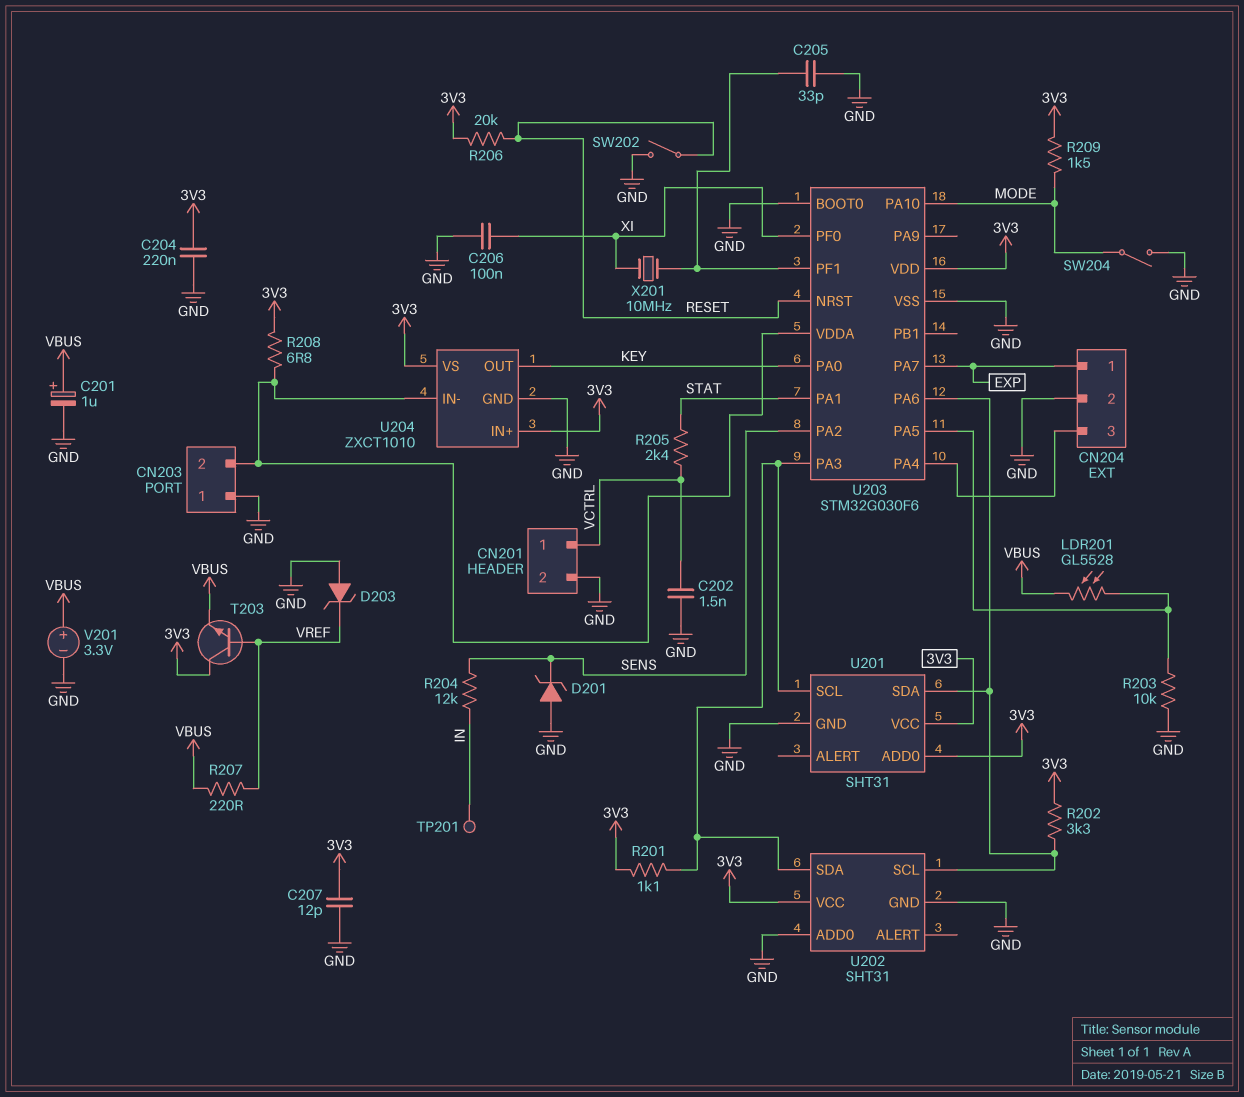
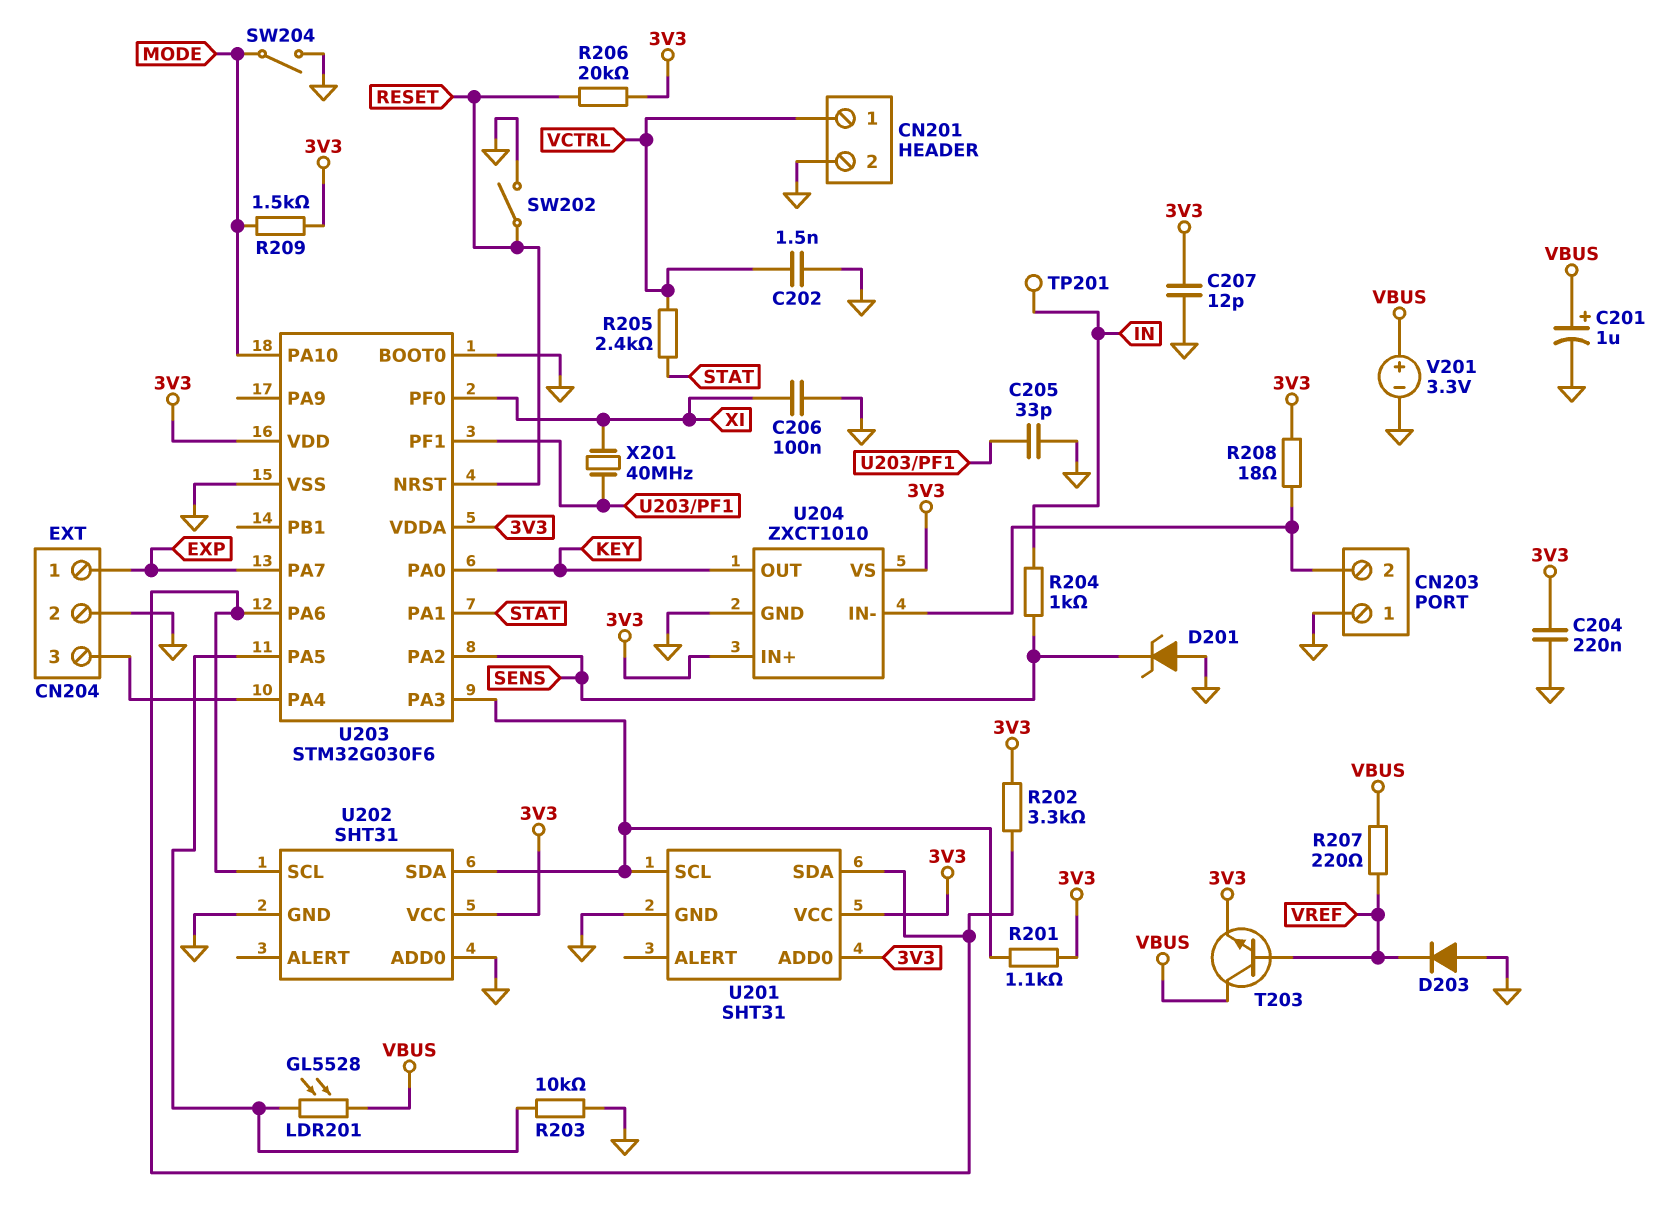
D203: zener (A GND, K VREF) -> diode (A GND, K VREF)
R204: 12k (IN, SENS) -> 1k (IN, SENS)
R208: 6.8 (3V3, CN203/2) -> 18 (3V3, CN203/2)
T203: NPN (B VREF, C 3V3, E VBUS) -> NPN (B VREF, C VBUS, E 3V3)
U203 pin VDDA: CN203/2 -> 3V3
X201: 10MHz (U203/PF1, XI) -> 40MHz (U203/PF1, XI)

